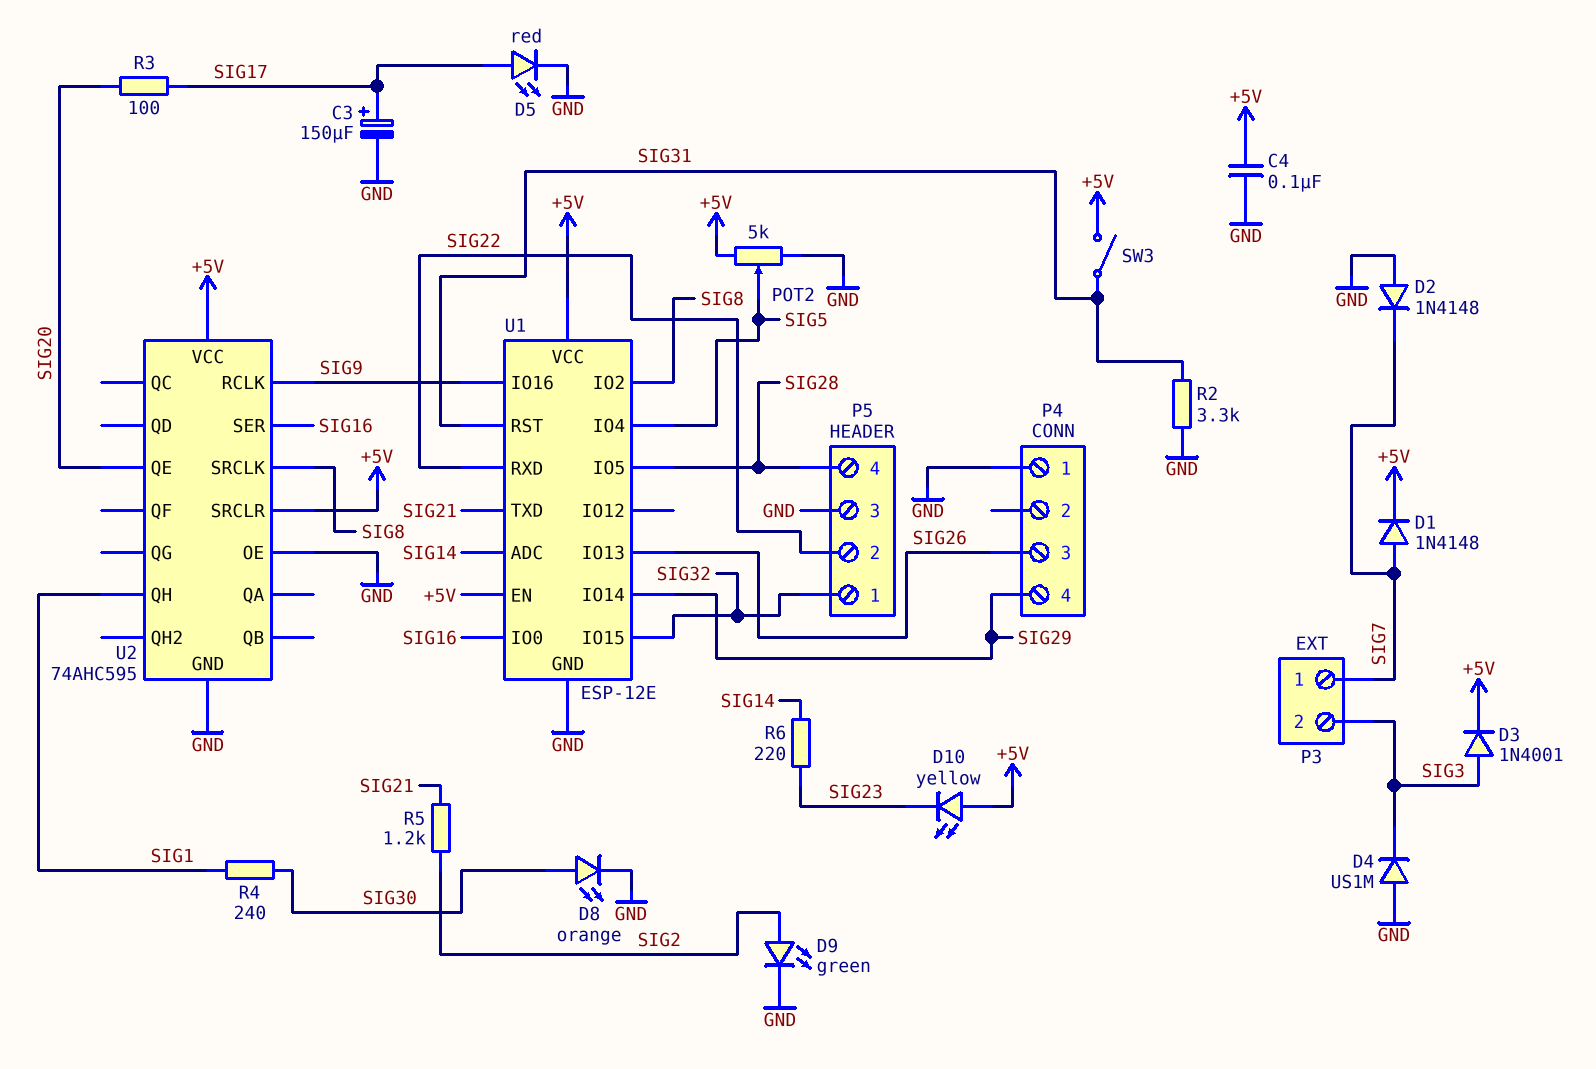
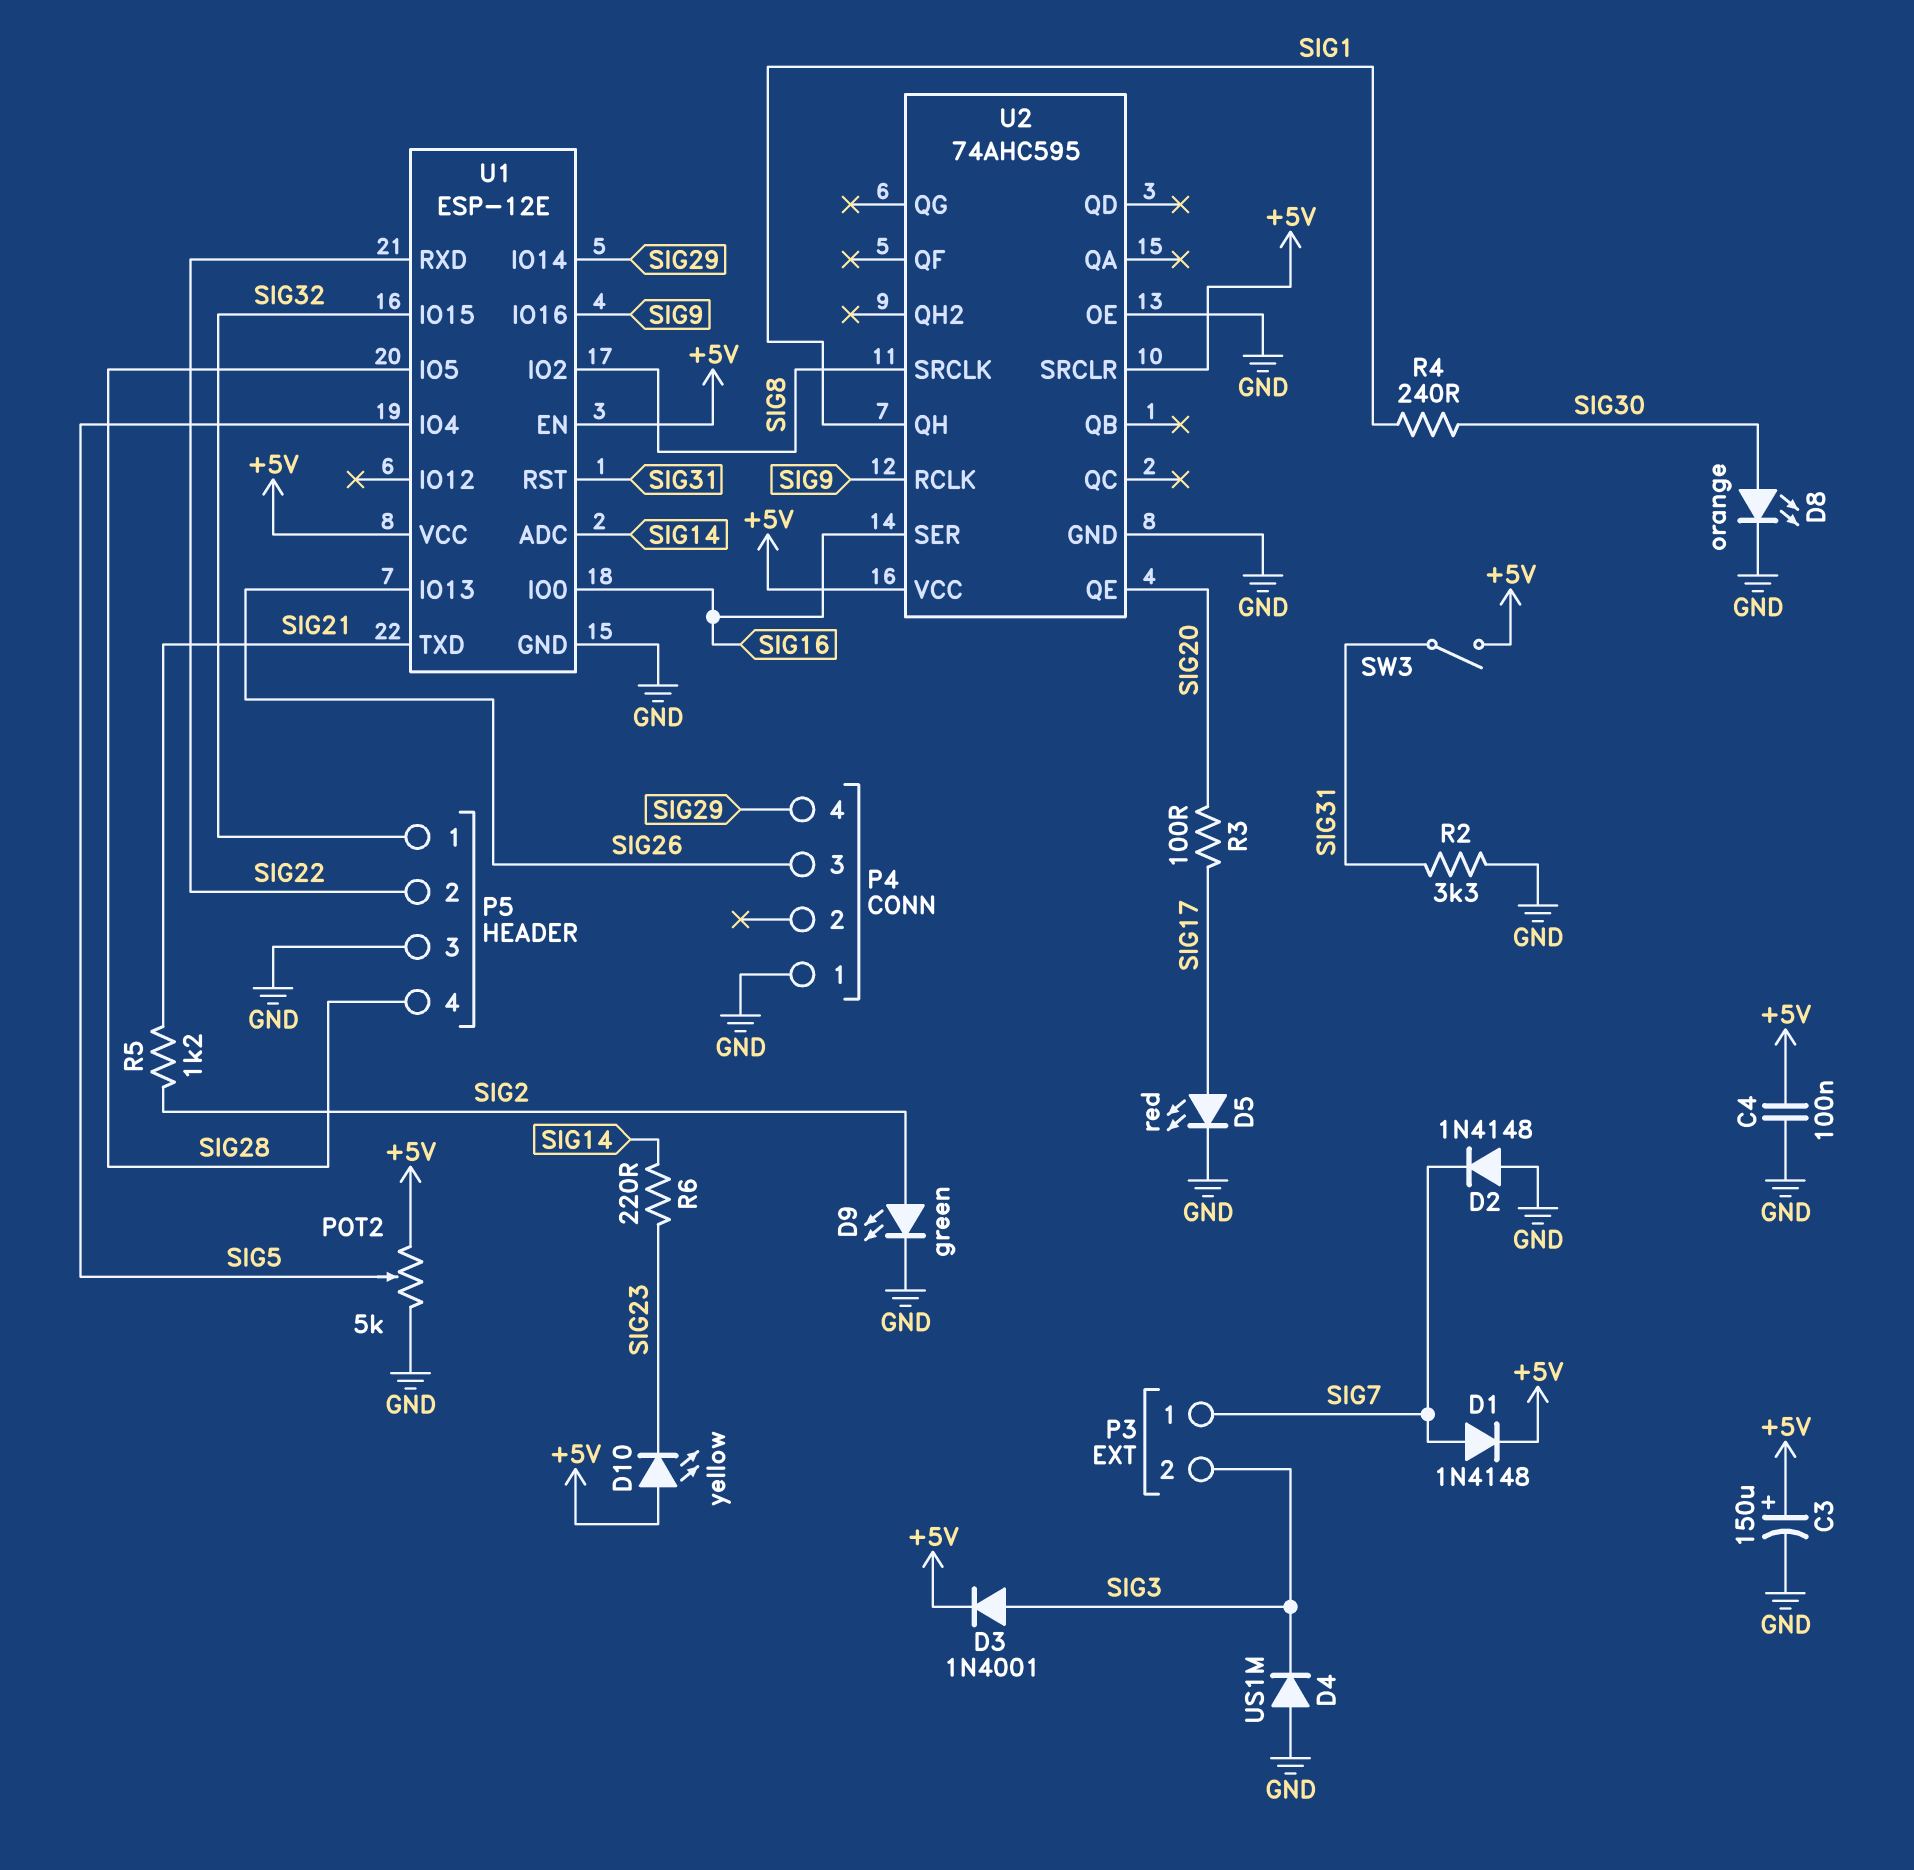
C3: 150uF (plus SIG17, minus GND) -> 150uF (plus +5V, minus GND)

